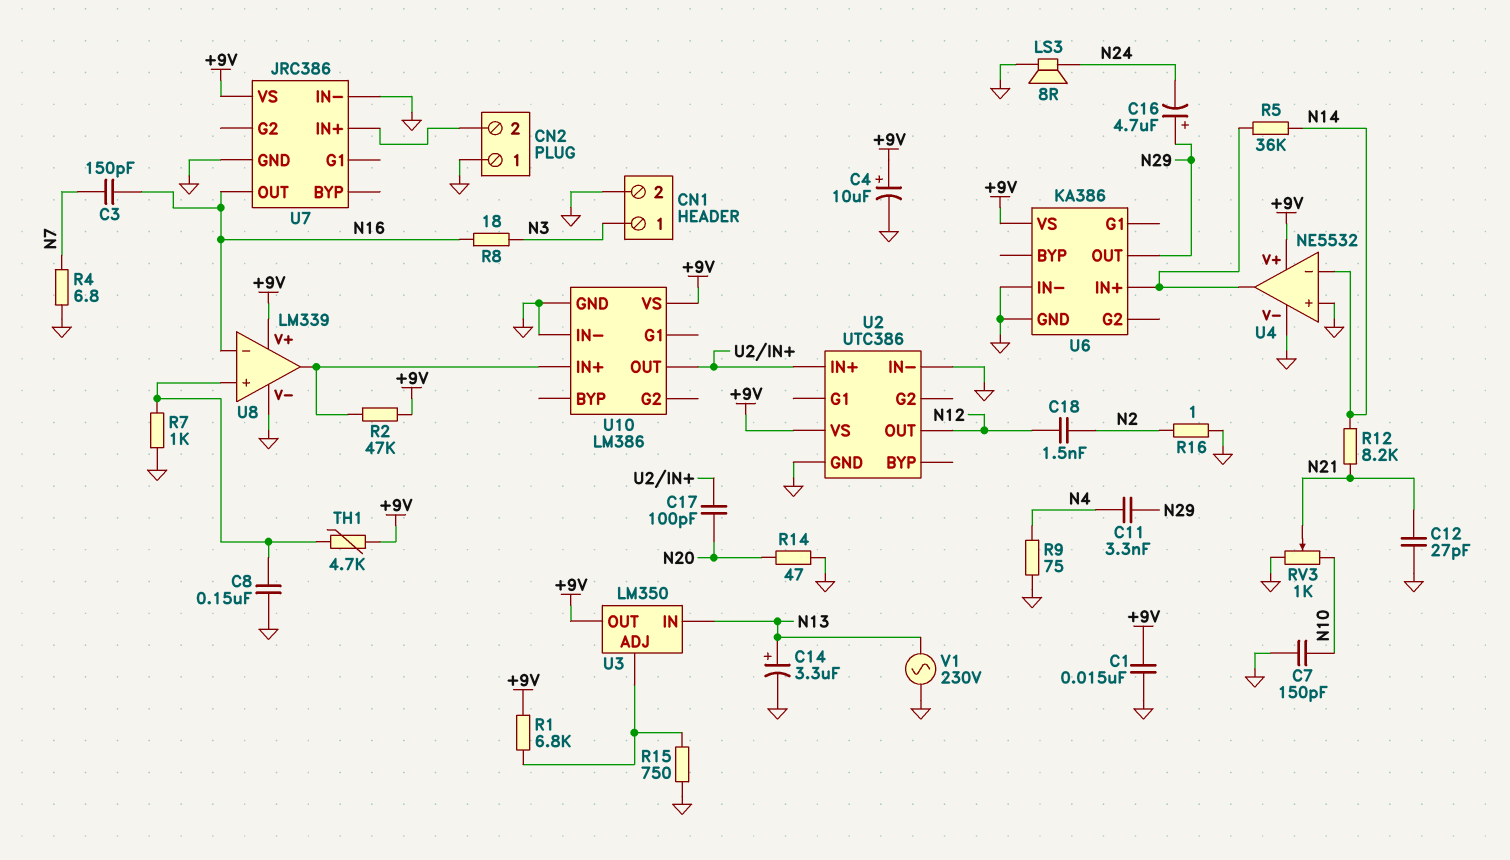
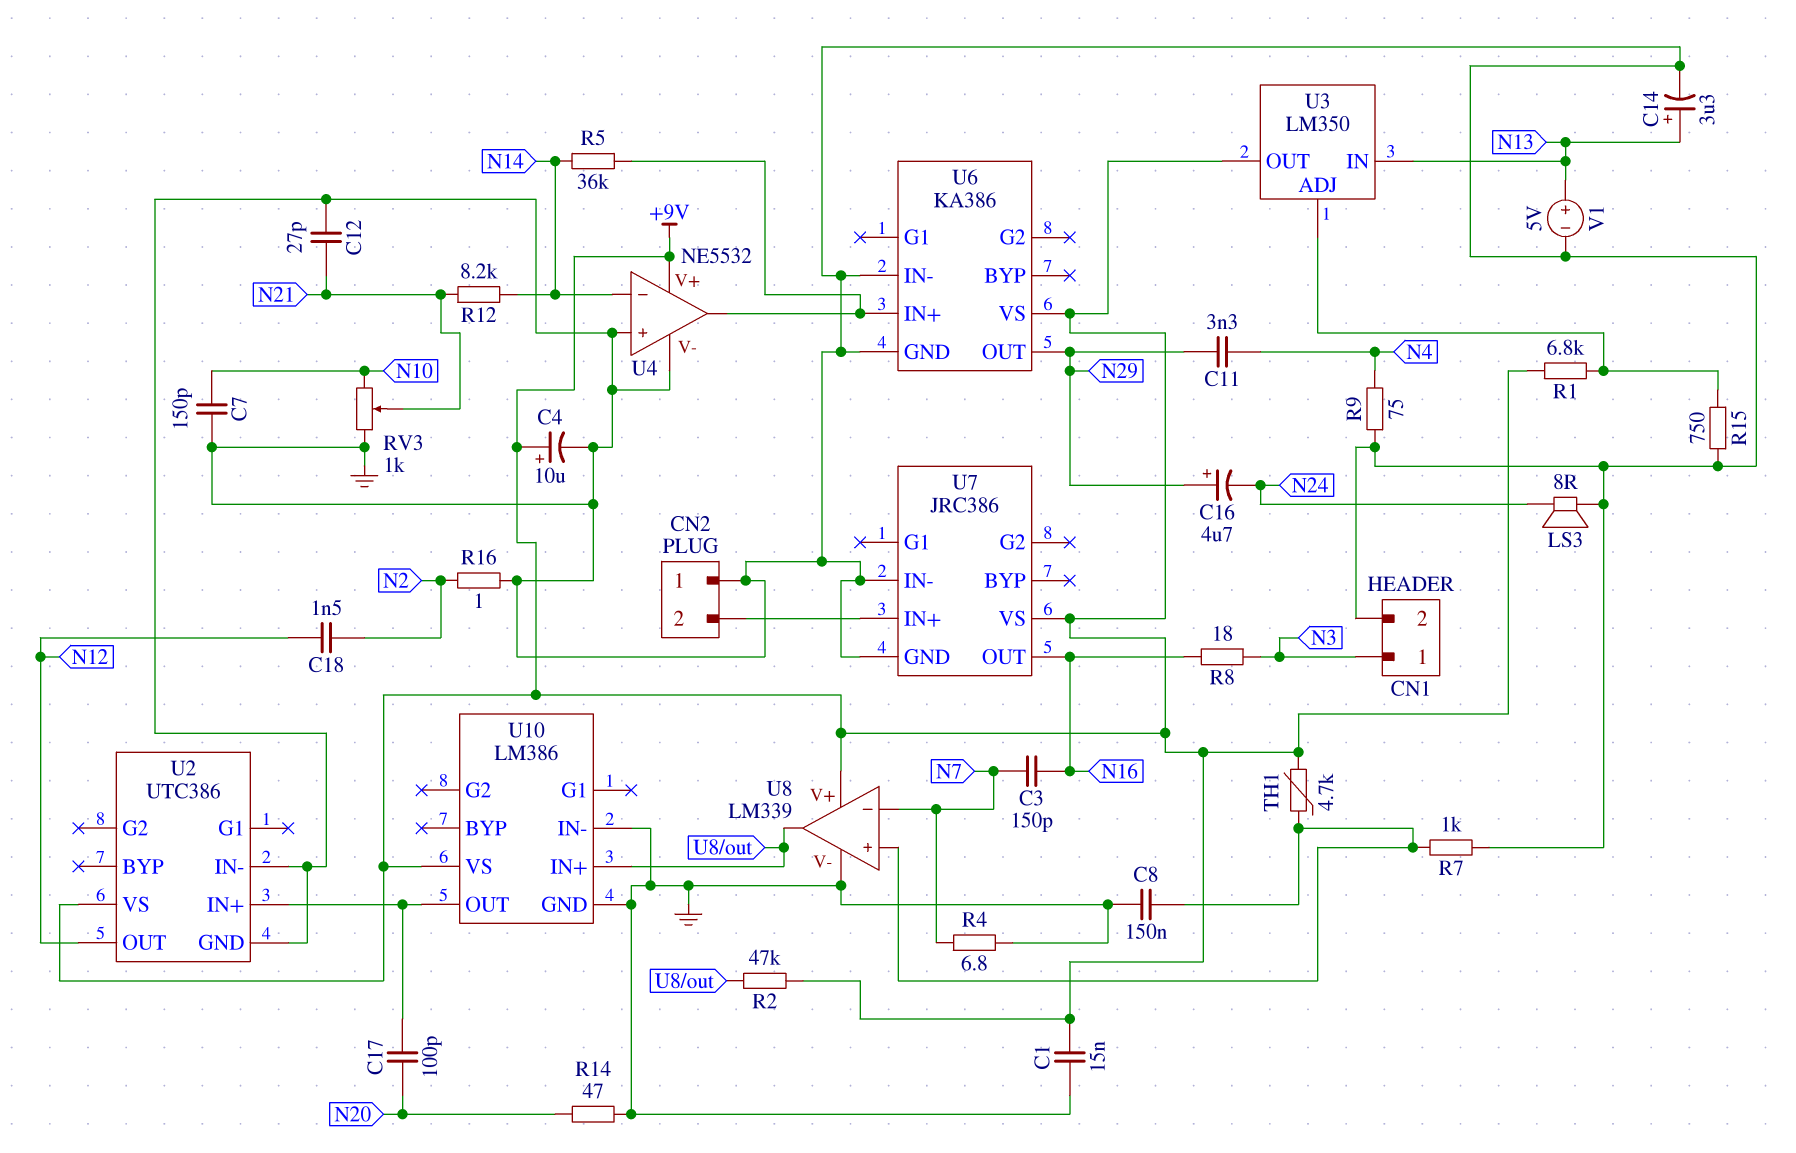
U8 pin in-: N16 -> N7
V1: AC 230V (GND, N13) -> 5V (plus N13, minus GND)

